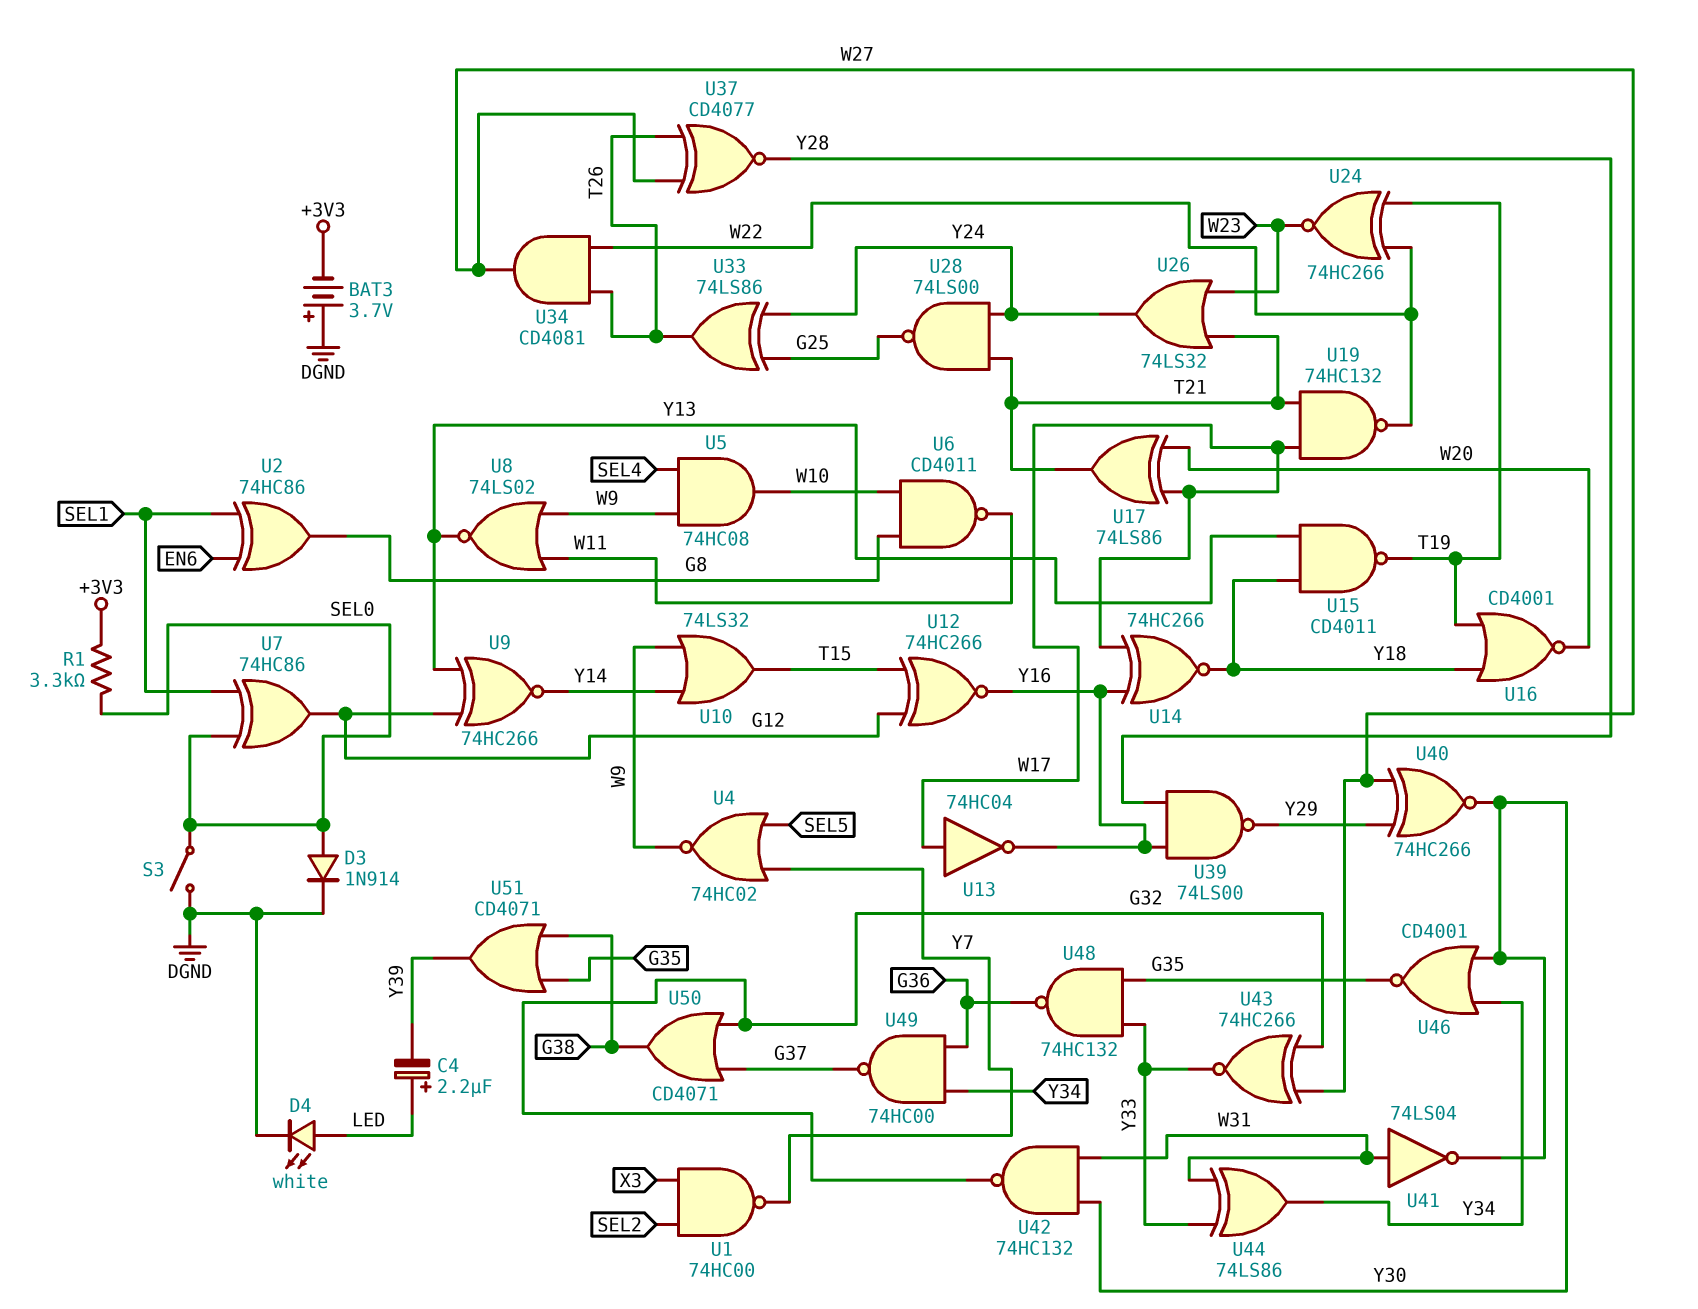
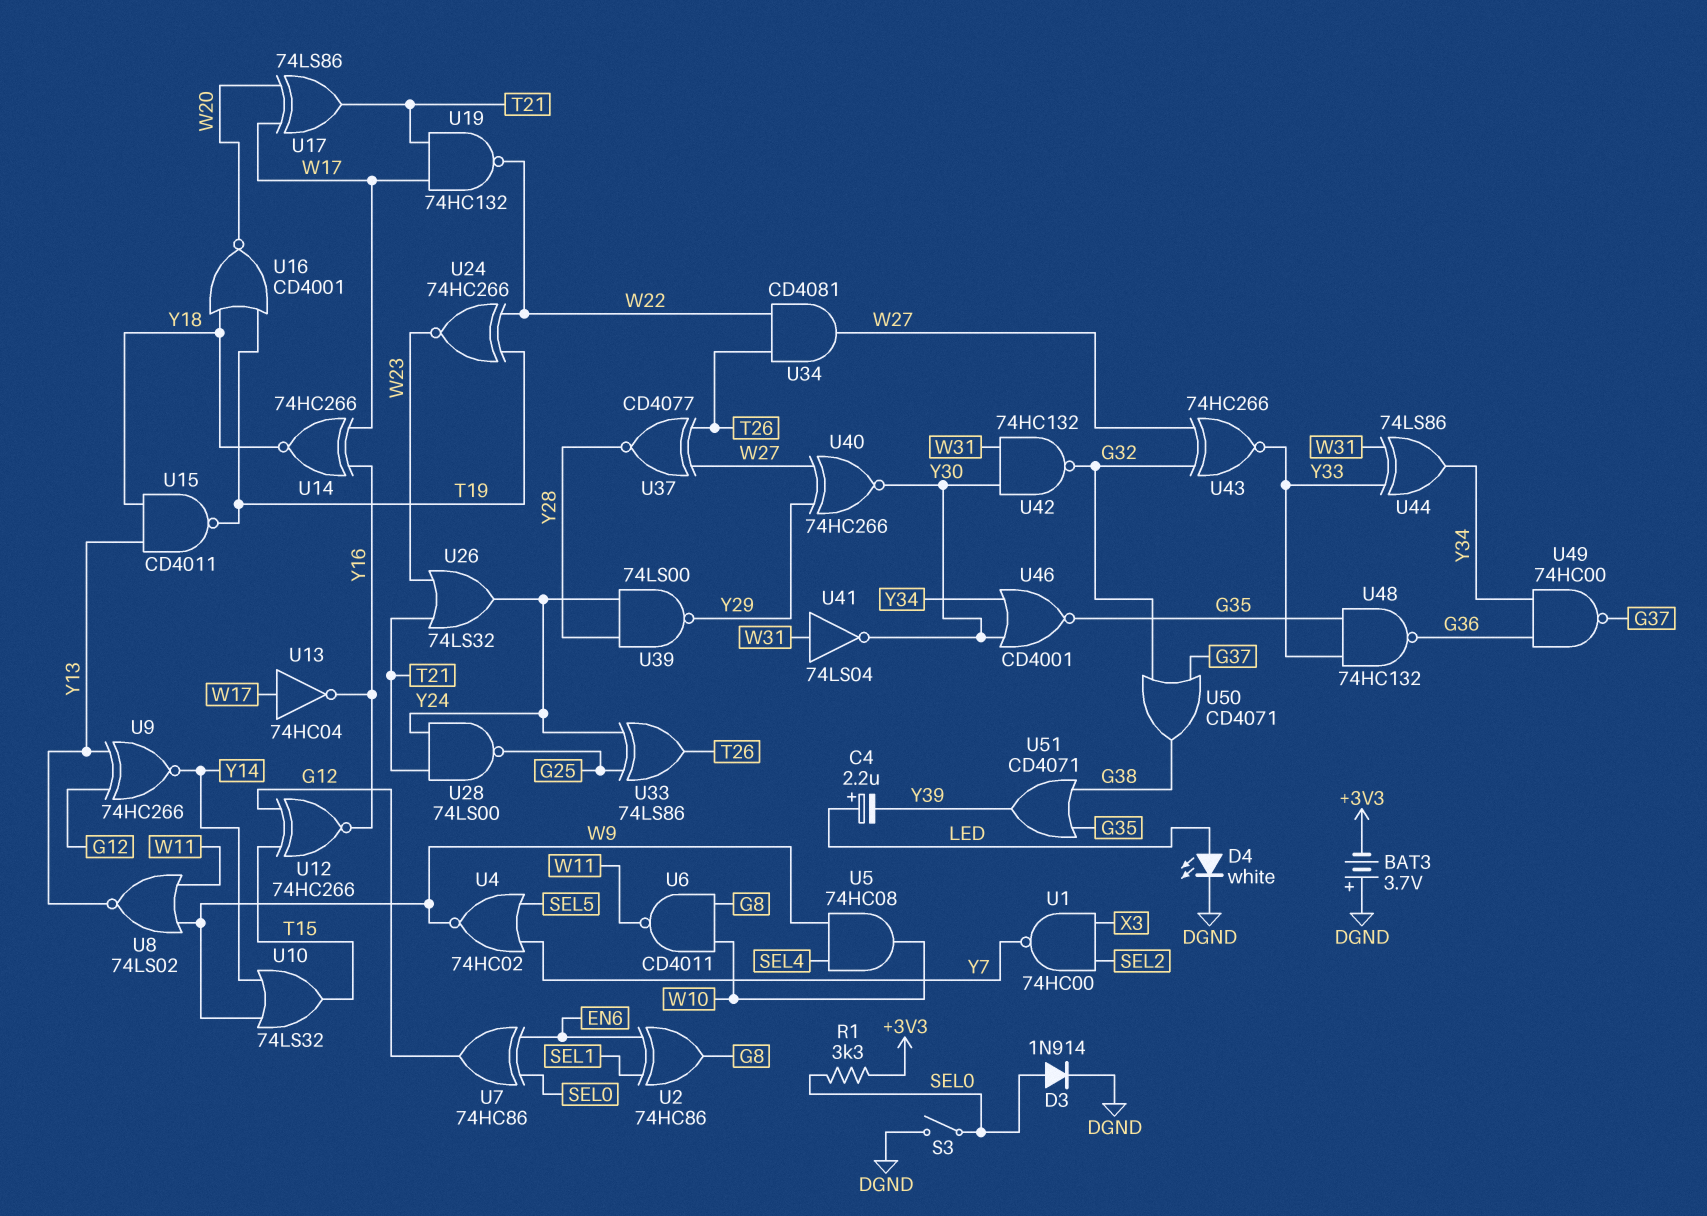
U7: XOR 74HC86 (in SEL0, in SEL1, out G12) -> XOR 74HC86 (in EN6, in SEL0, out G12)
U39: NAND 74LS00 (in Y16, in Y28, out Y29) -> NAND 74LS00 (in Y24, in Y28, out Y29)

